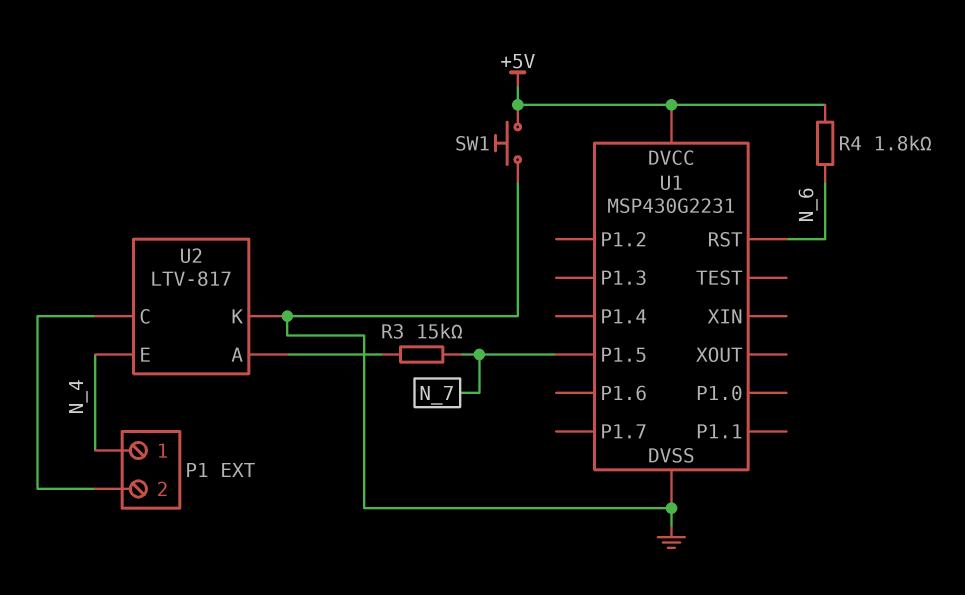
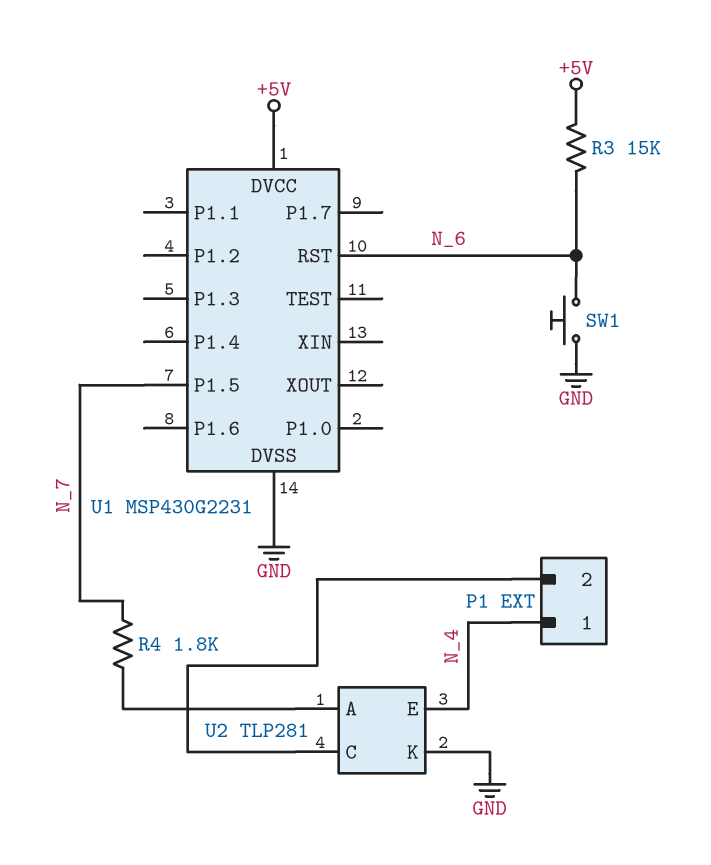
R3: 15k (N_7, U2/A) -> 15k (+5V, N_6)
R4: 1.8k (+5V, N_6) -> 1.8k (N_7, U2/A)
SW1: button (+5V, GND) -> button (GND, N_6)
U2: LTV-817 -> TLP281

